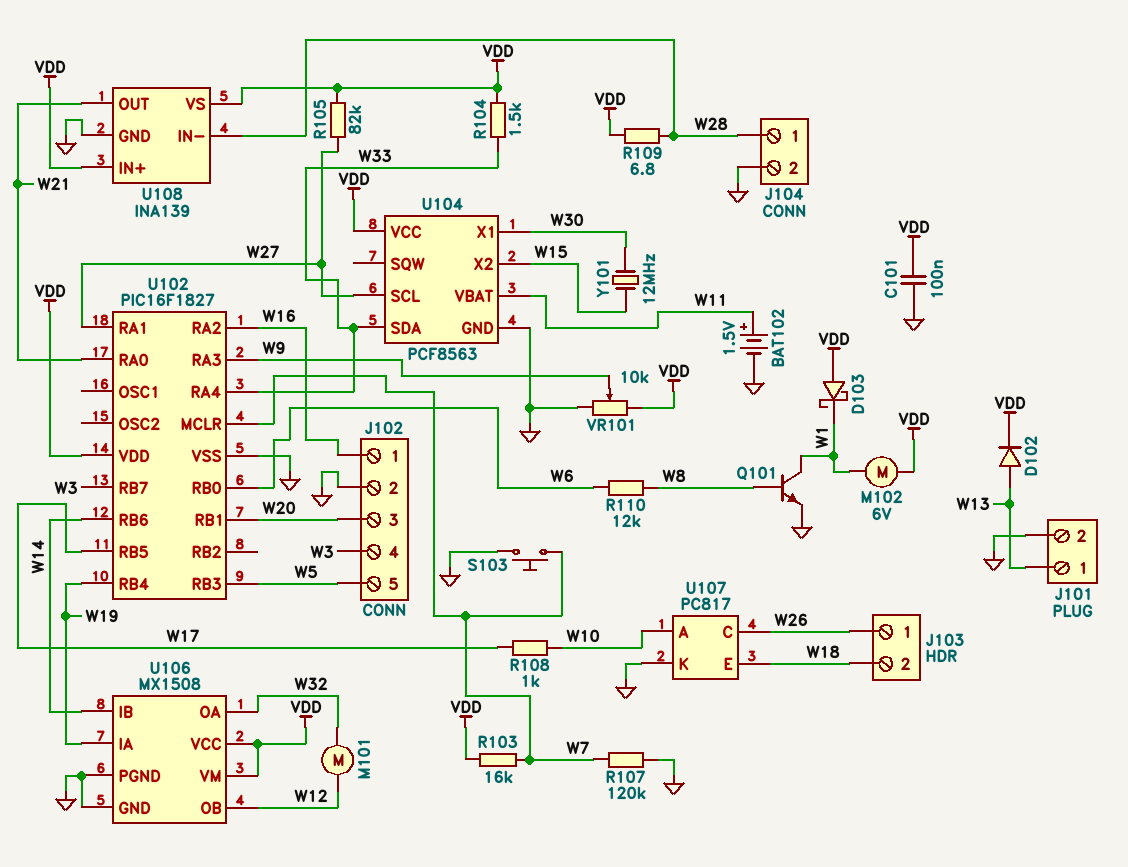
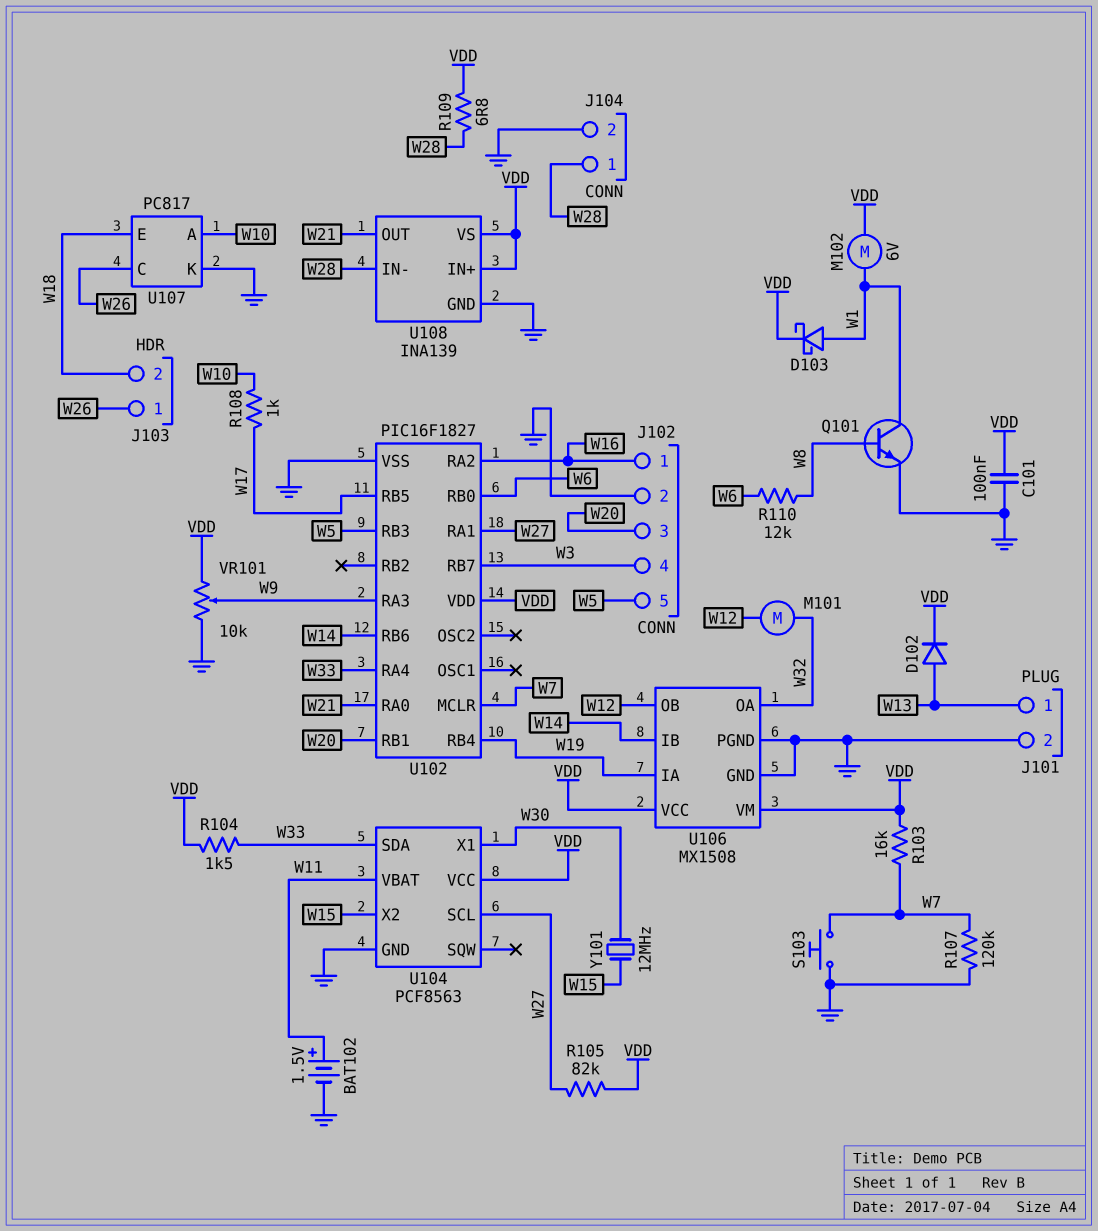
D103: schottky (A VDD, K W1) -> schottky (A W1, K VDD)

